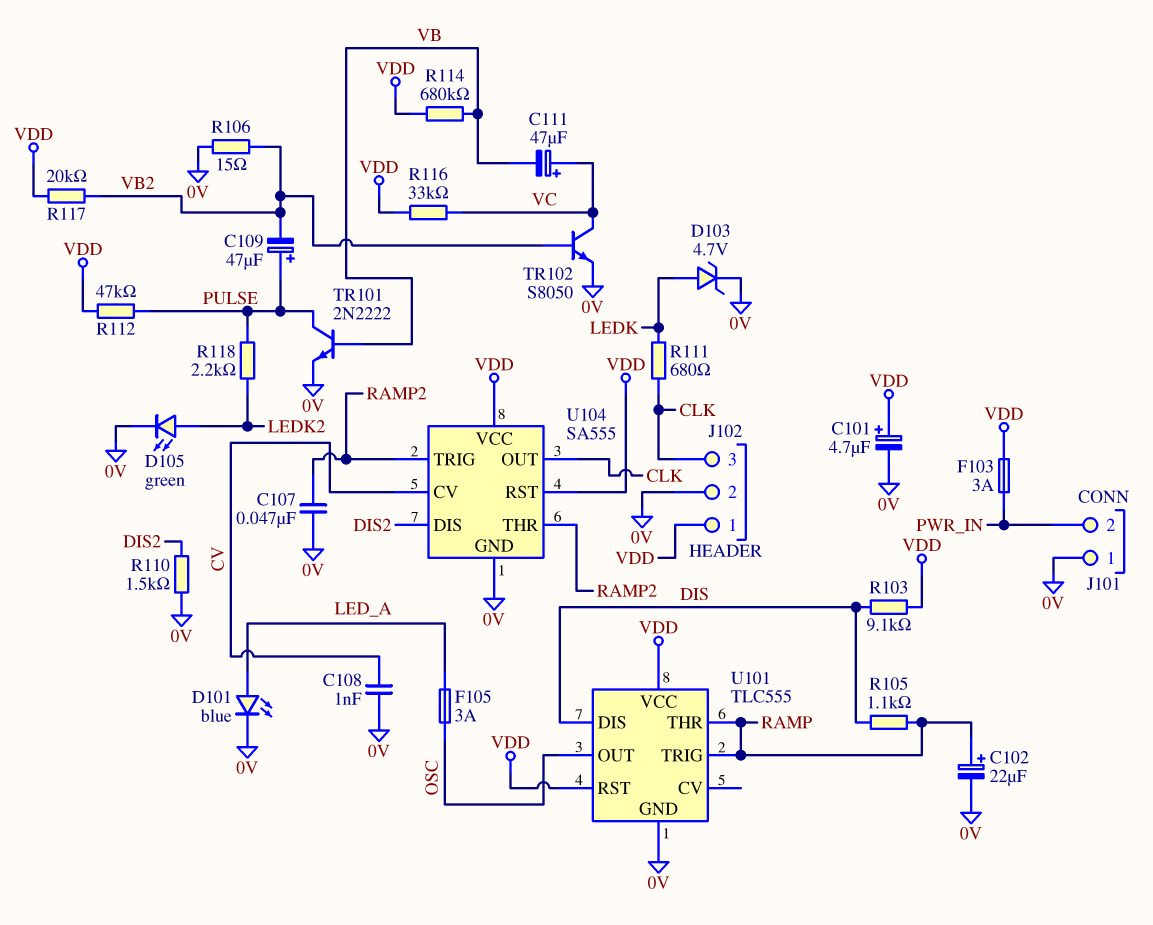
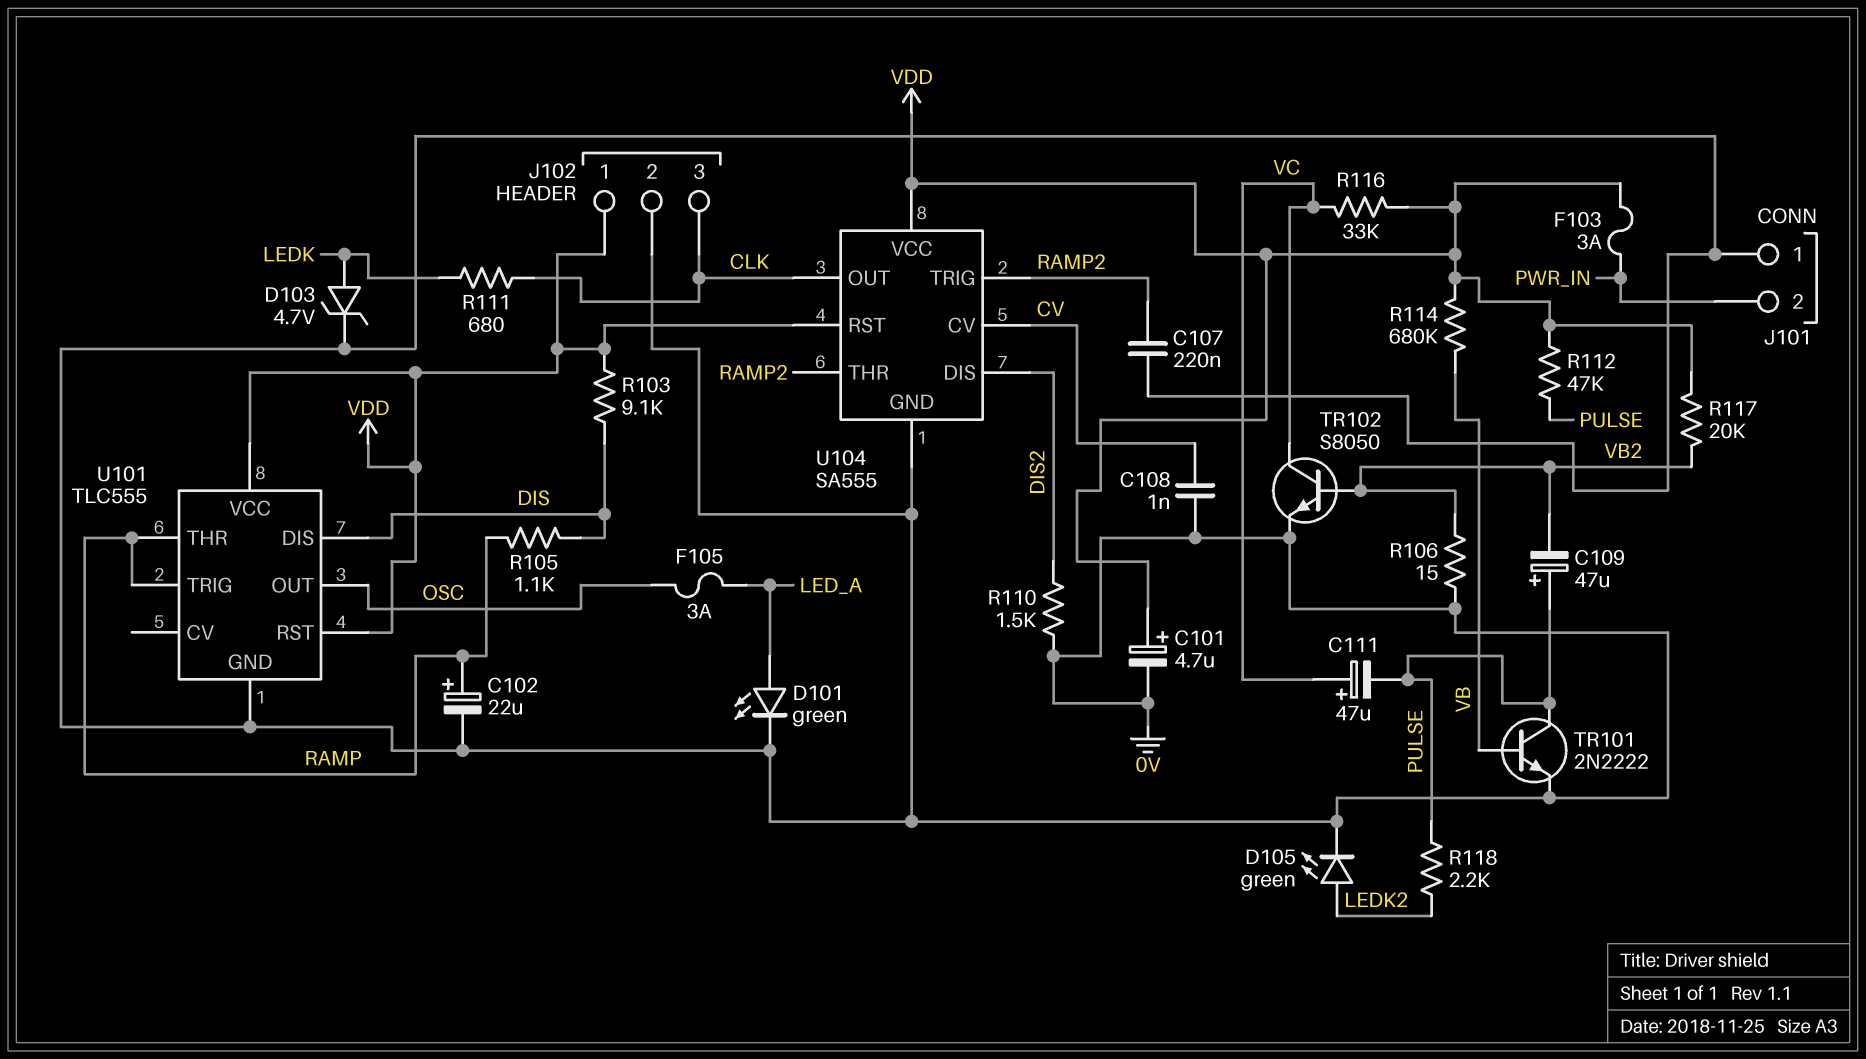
C107: 47nF (0V, RAMP2) -> 220nF (0V, RAMP2)
C111: 47uF (plus VC, minus VB) -> 47uF (plus VC, minus PULSE)
D101: LED blue (A LED_A, K 0V) -> LED green (A LED_A, K 0V)

